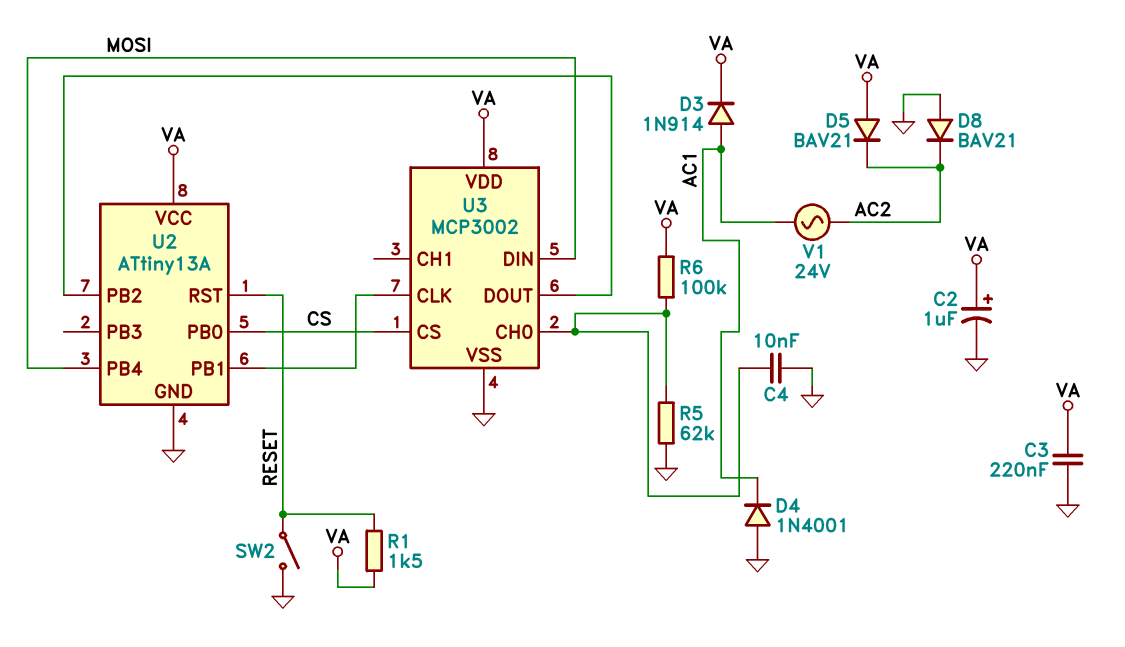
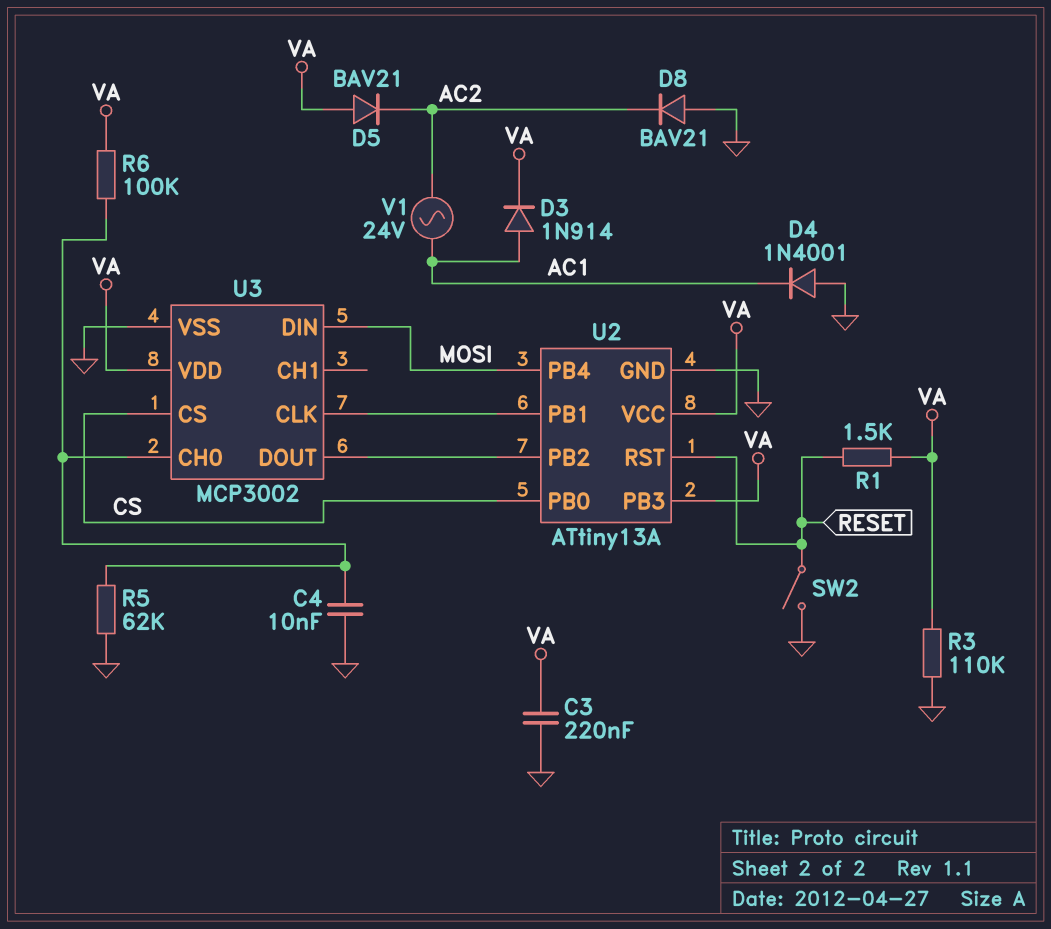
C2: 1uF (plus VA, minus GND) -> none
R3: none -> 110k (GND, VA)
U2 pin PB3: none -> VA

